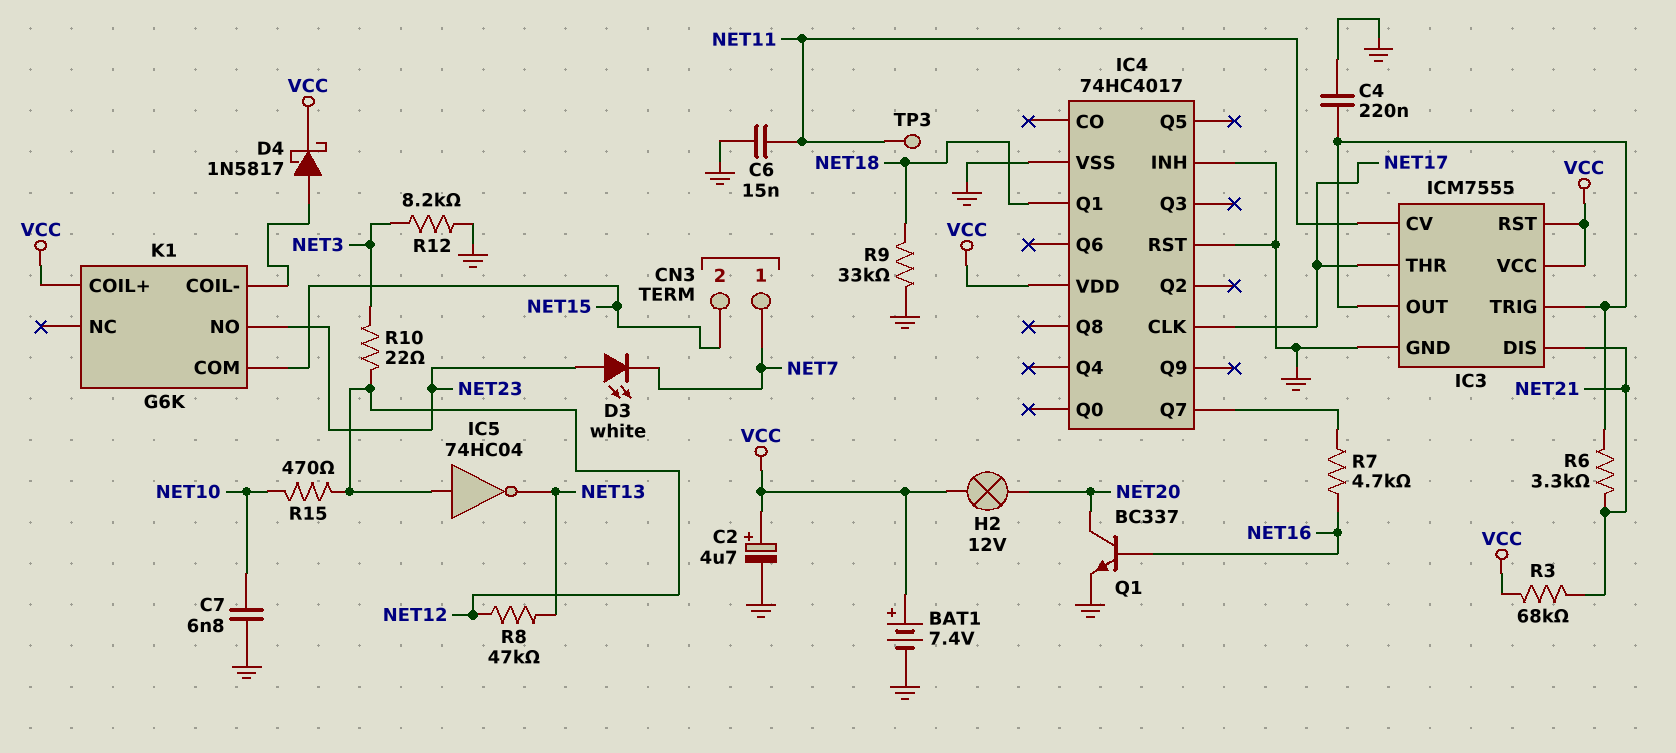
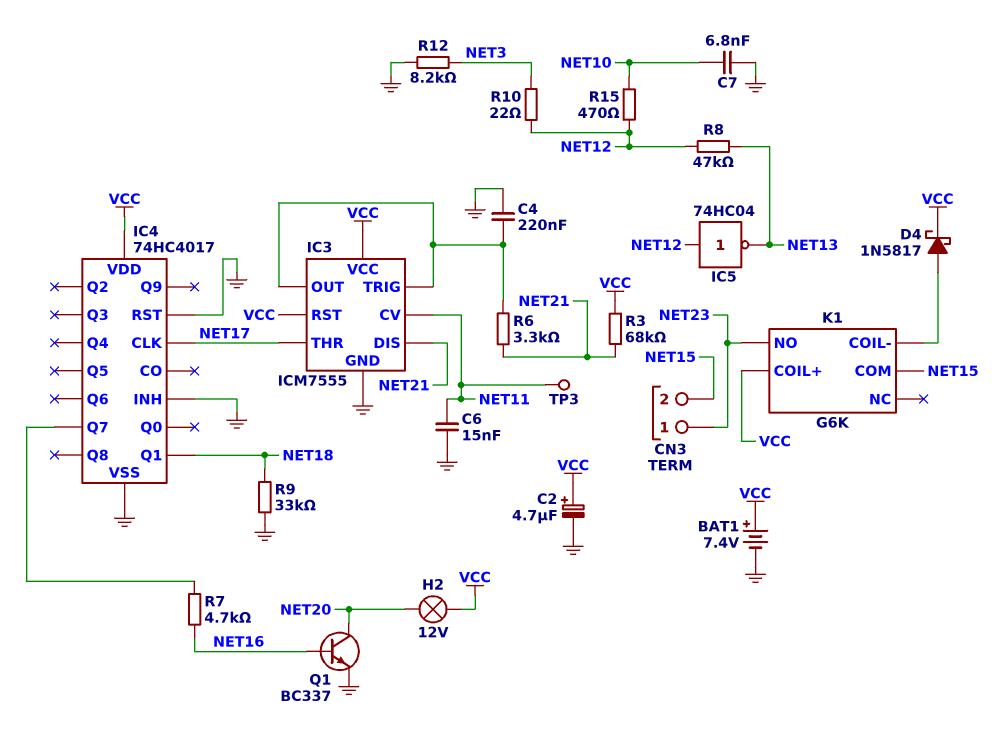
CN3 pin 1: NET7 -> NET23
D3: LED white (A NET23, K NET7) -> none

